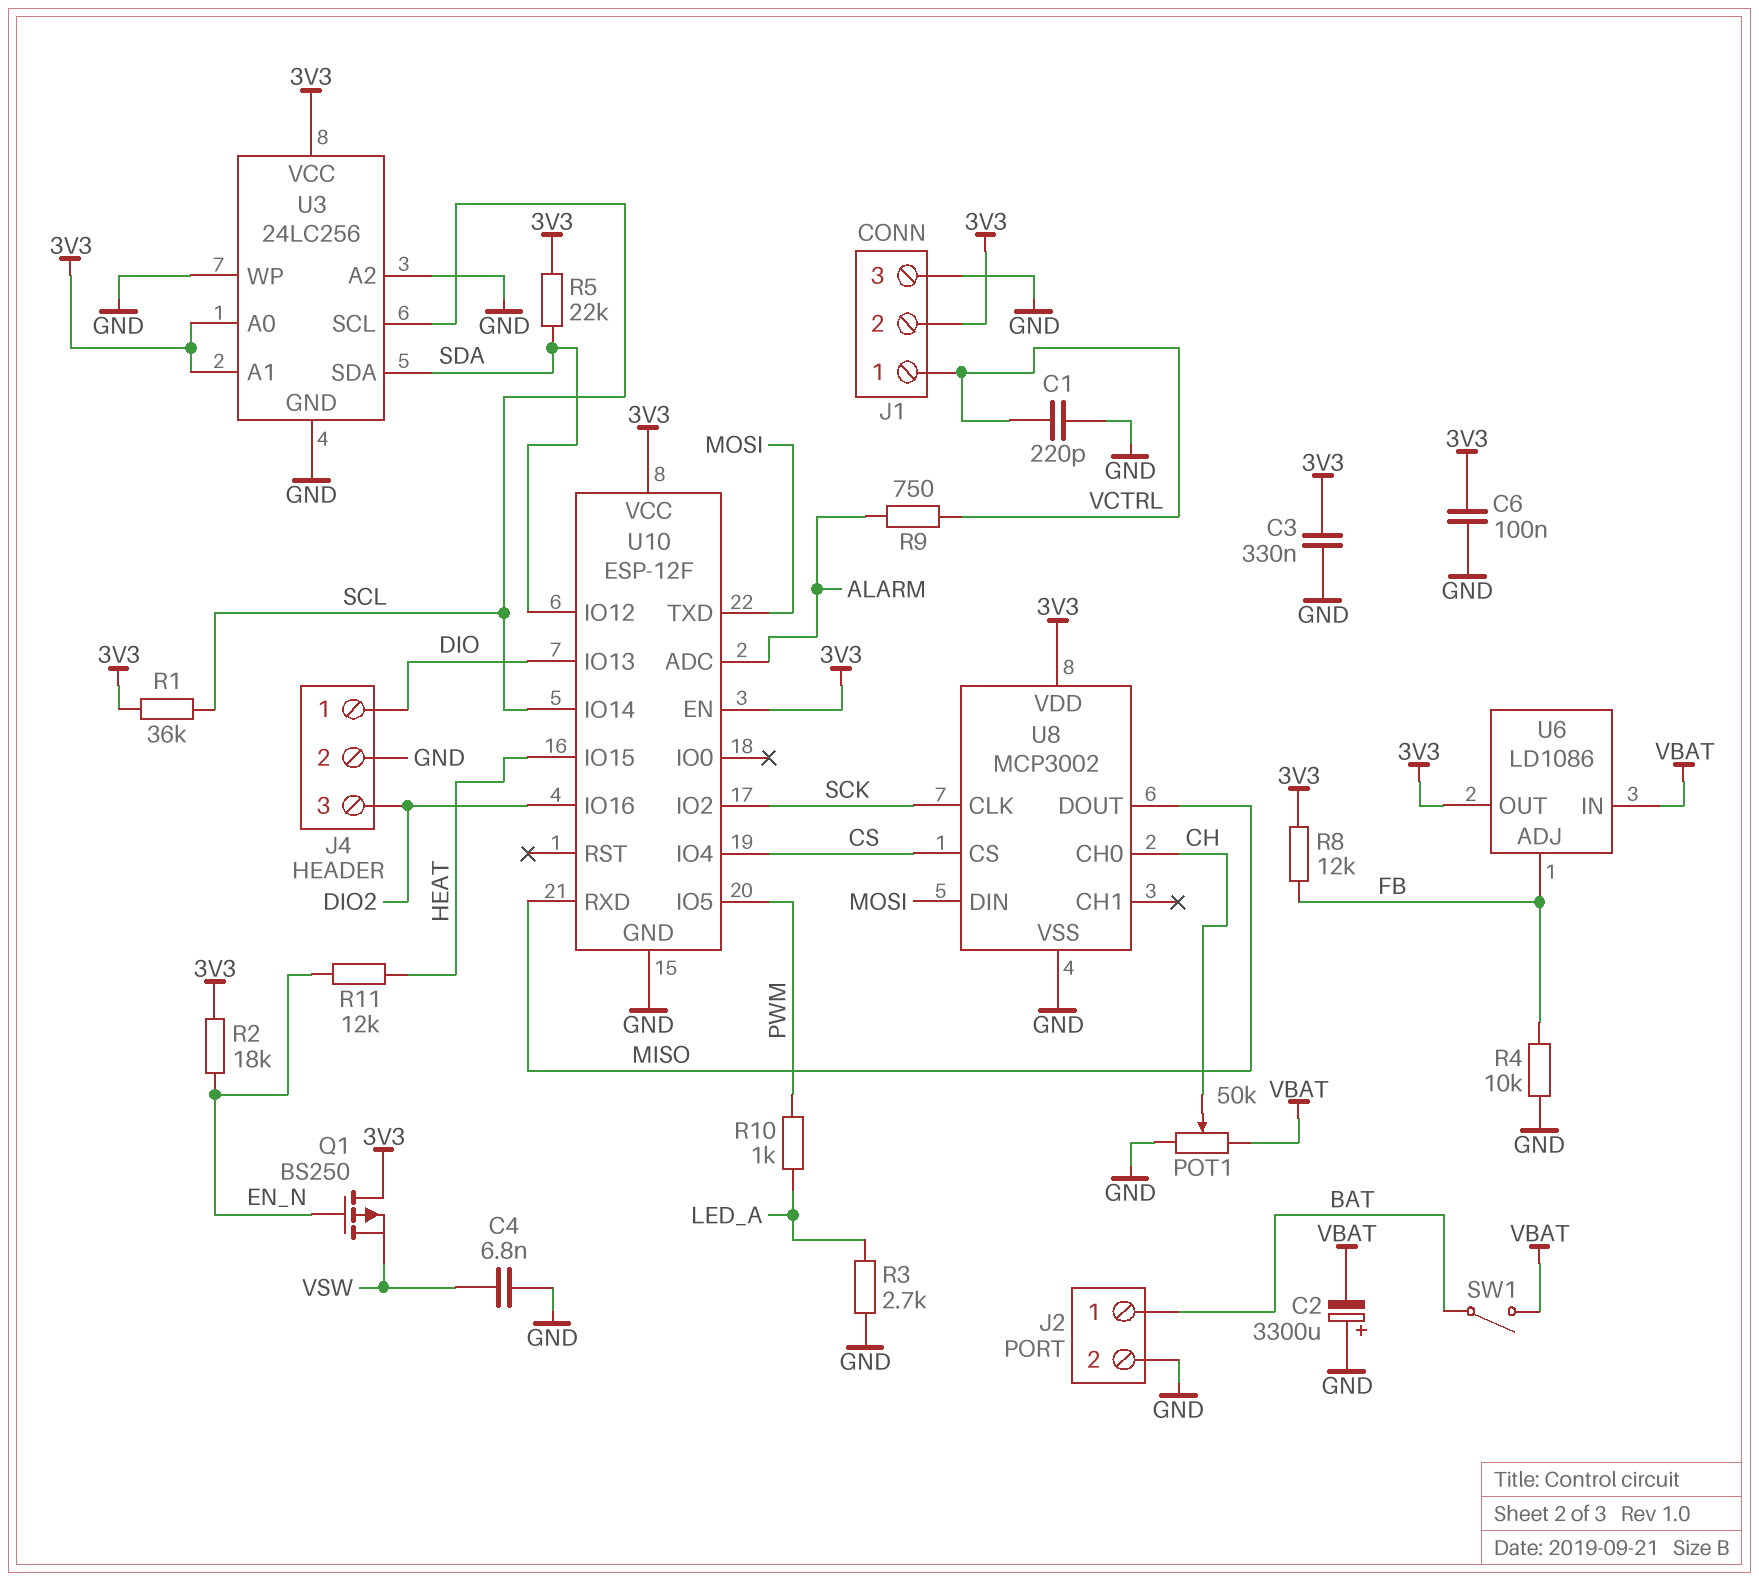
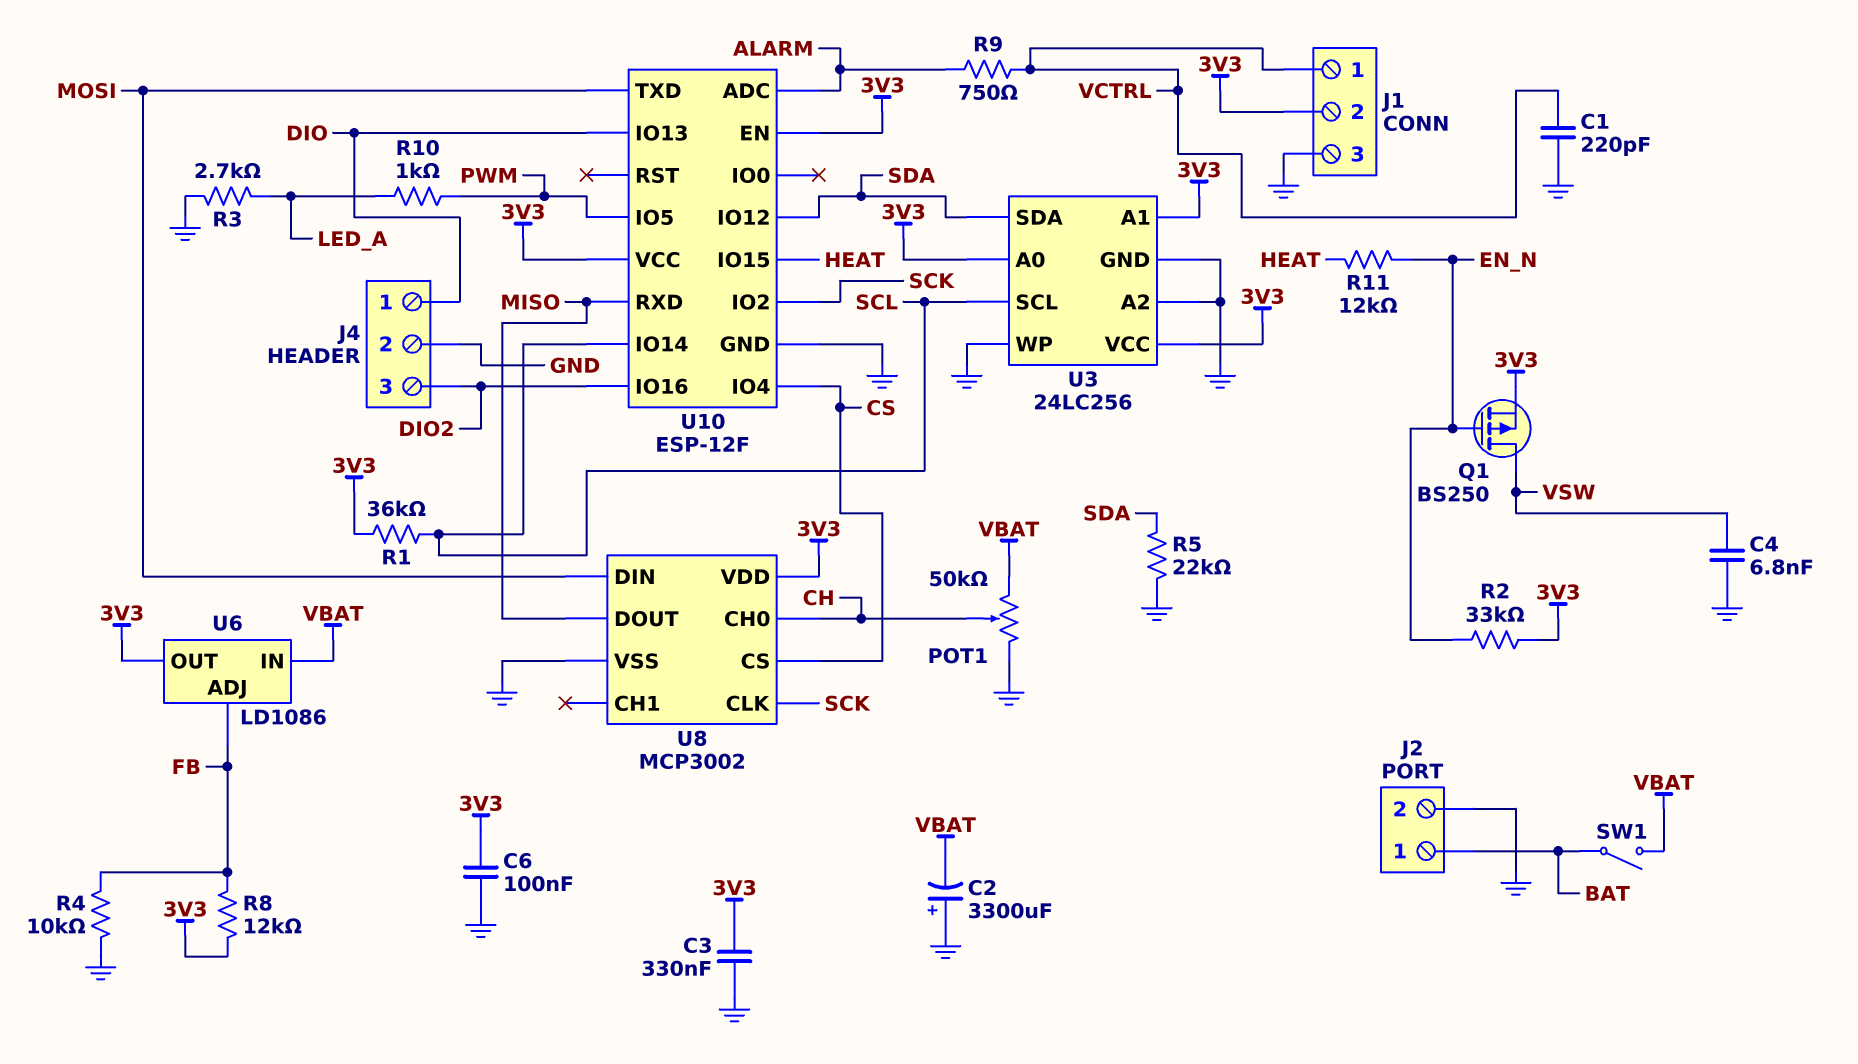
Q1: PMOS BS250 (G EN_N, D 3V3, S VSW) -> PMOS BS250 (G EN_N, D VSW, S 3V3)
R2: 18k (3V3, EN_N) -> 33k (3V3, EN_N)
R5: 22k (3V3, SDA) -> 22k (GND, SDA)

